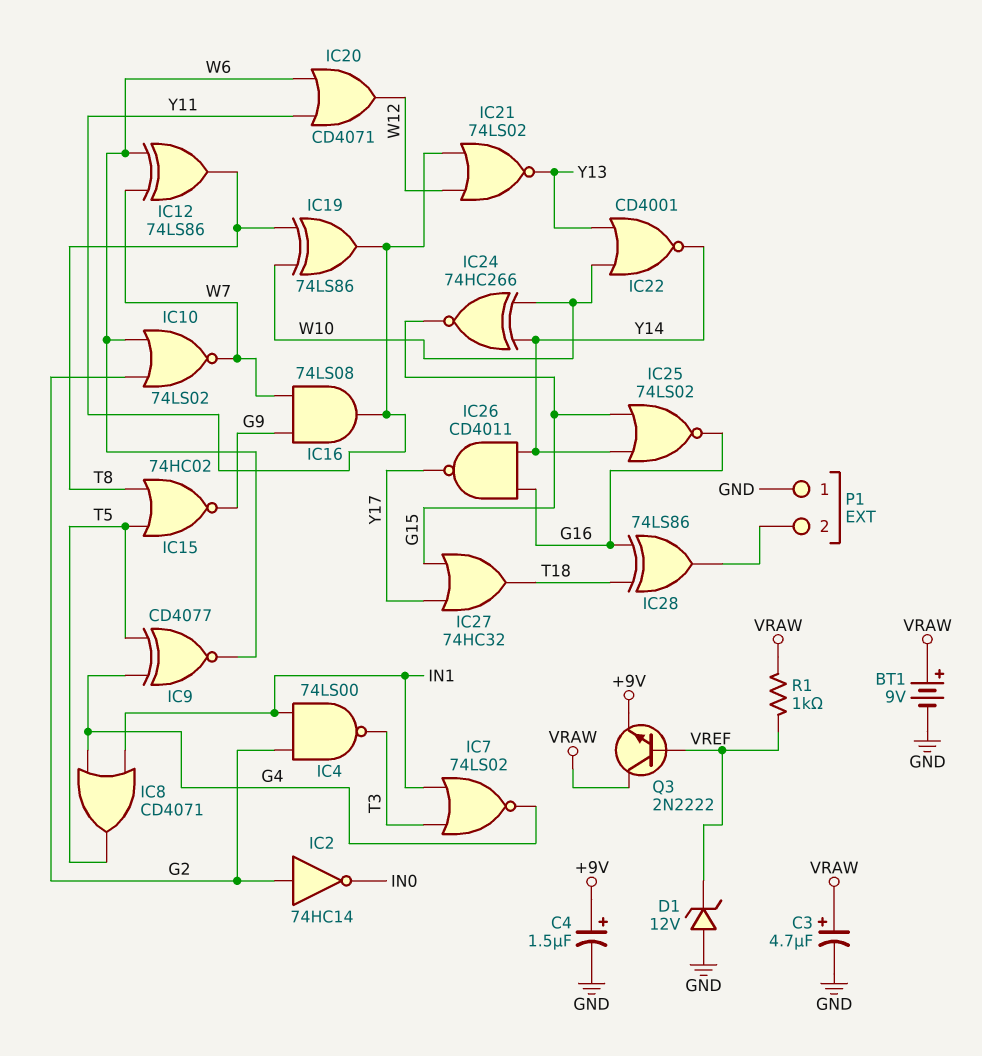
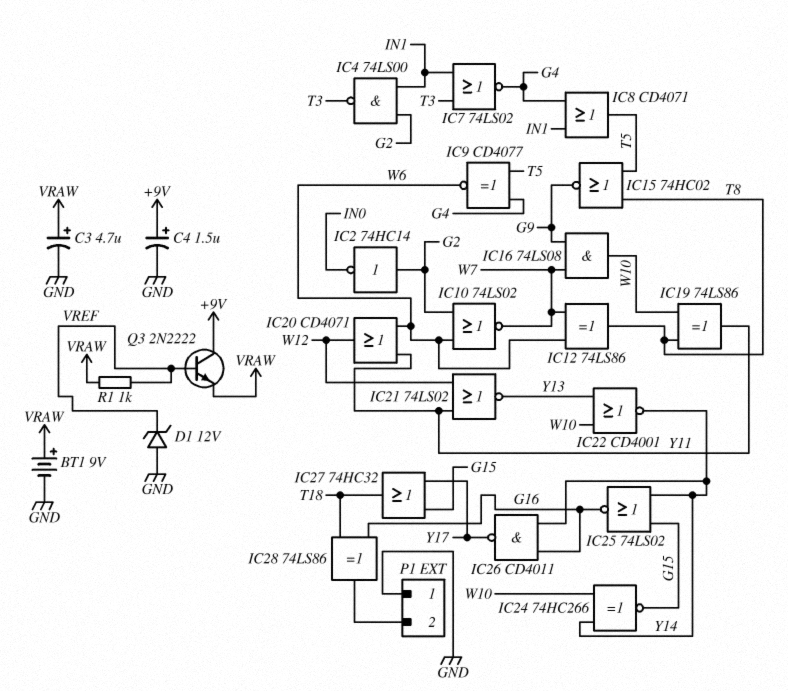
IC16: AND 74LS08 (in G9, in W7, out Y11) -> AND 74LS08 (in G9, in W7, out W10)
Q3: NPN 2N2222 (B VREF, C VRAW, E +9V) -> NPN 2N2222 (B VREF, C +9V, E VRAW)

